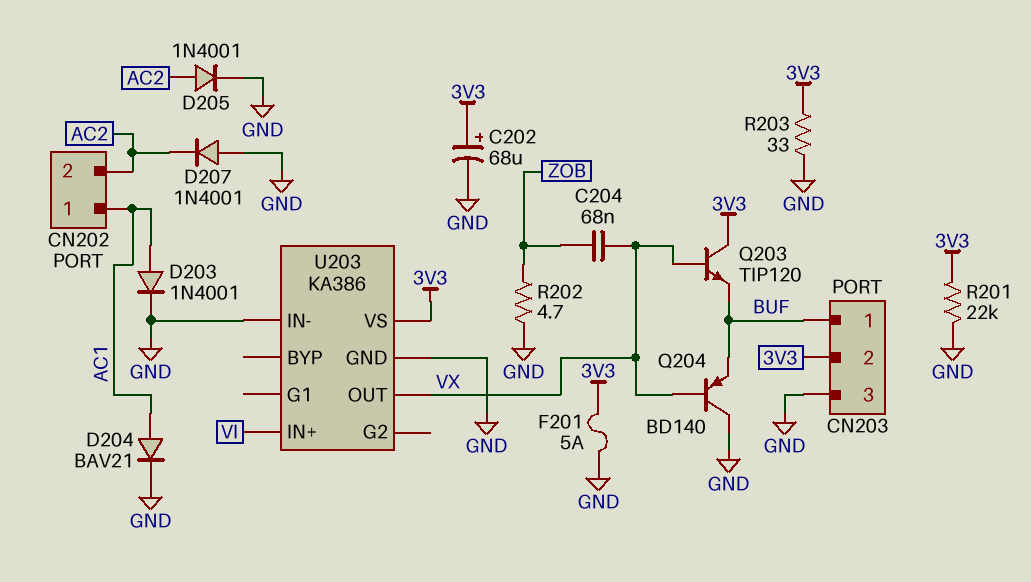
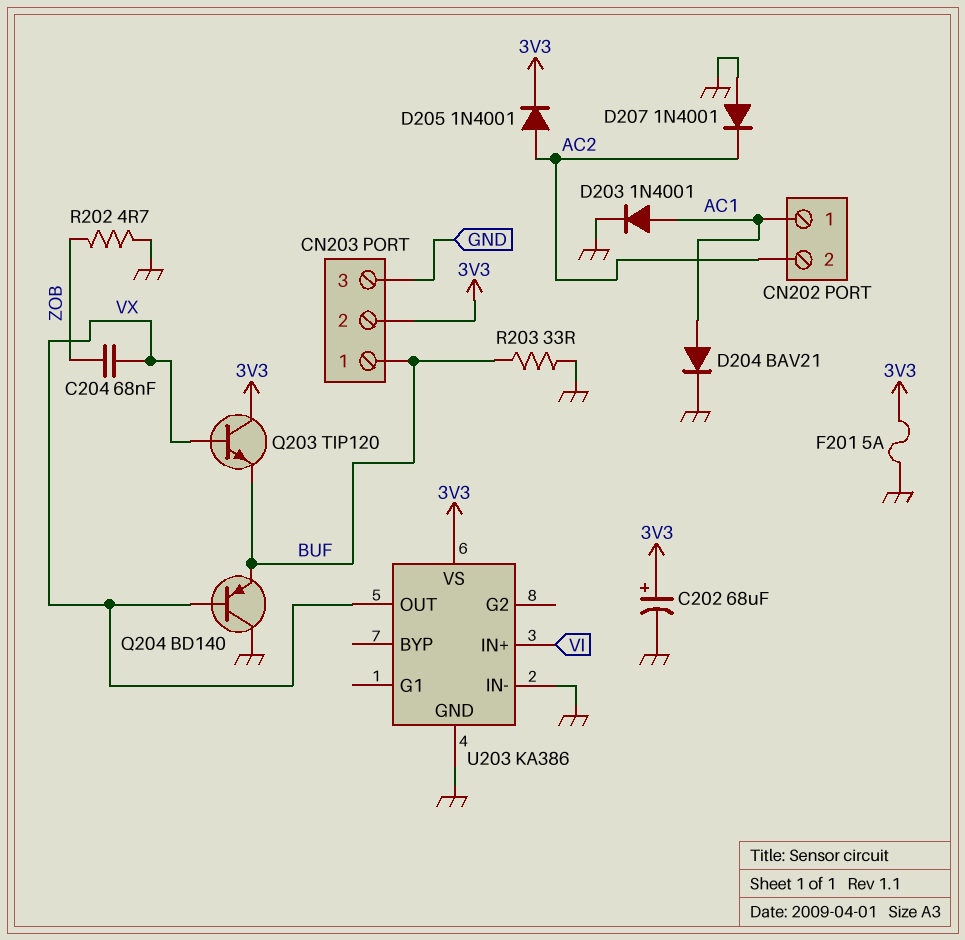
D205: diode 1N4001 (A AC2, K GND) -> diode 1N4001 (A AC2, K 3V3)
R201: 22k (3V3, GND) -> none
R203: 33 (3V3, GND) -> 33 (BUF, GND)

